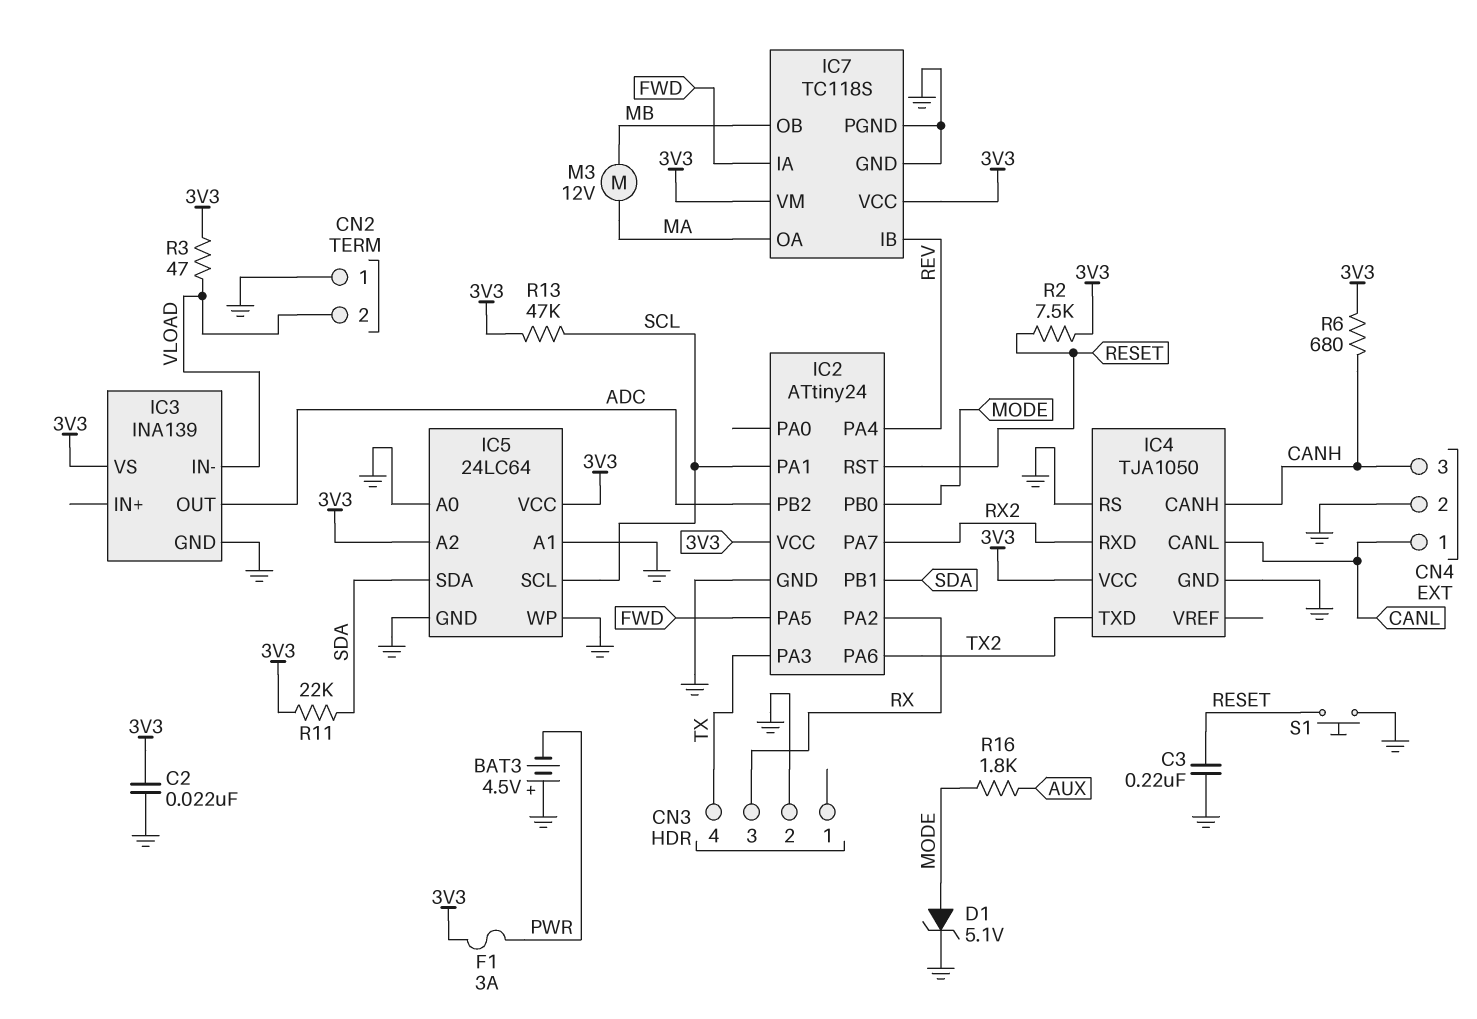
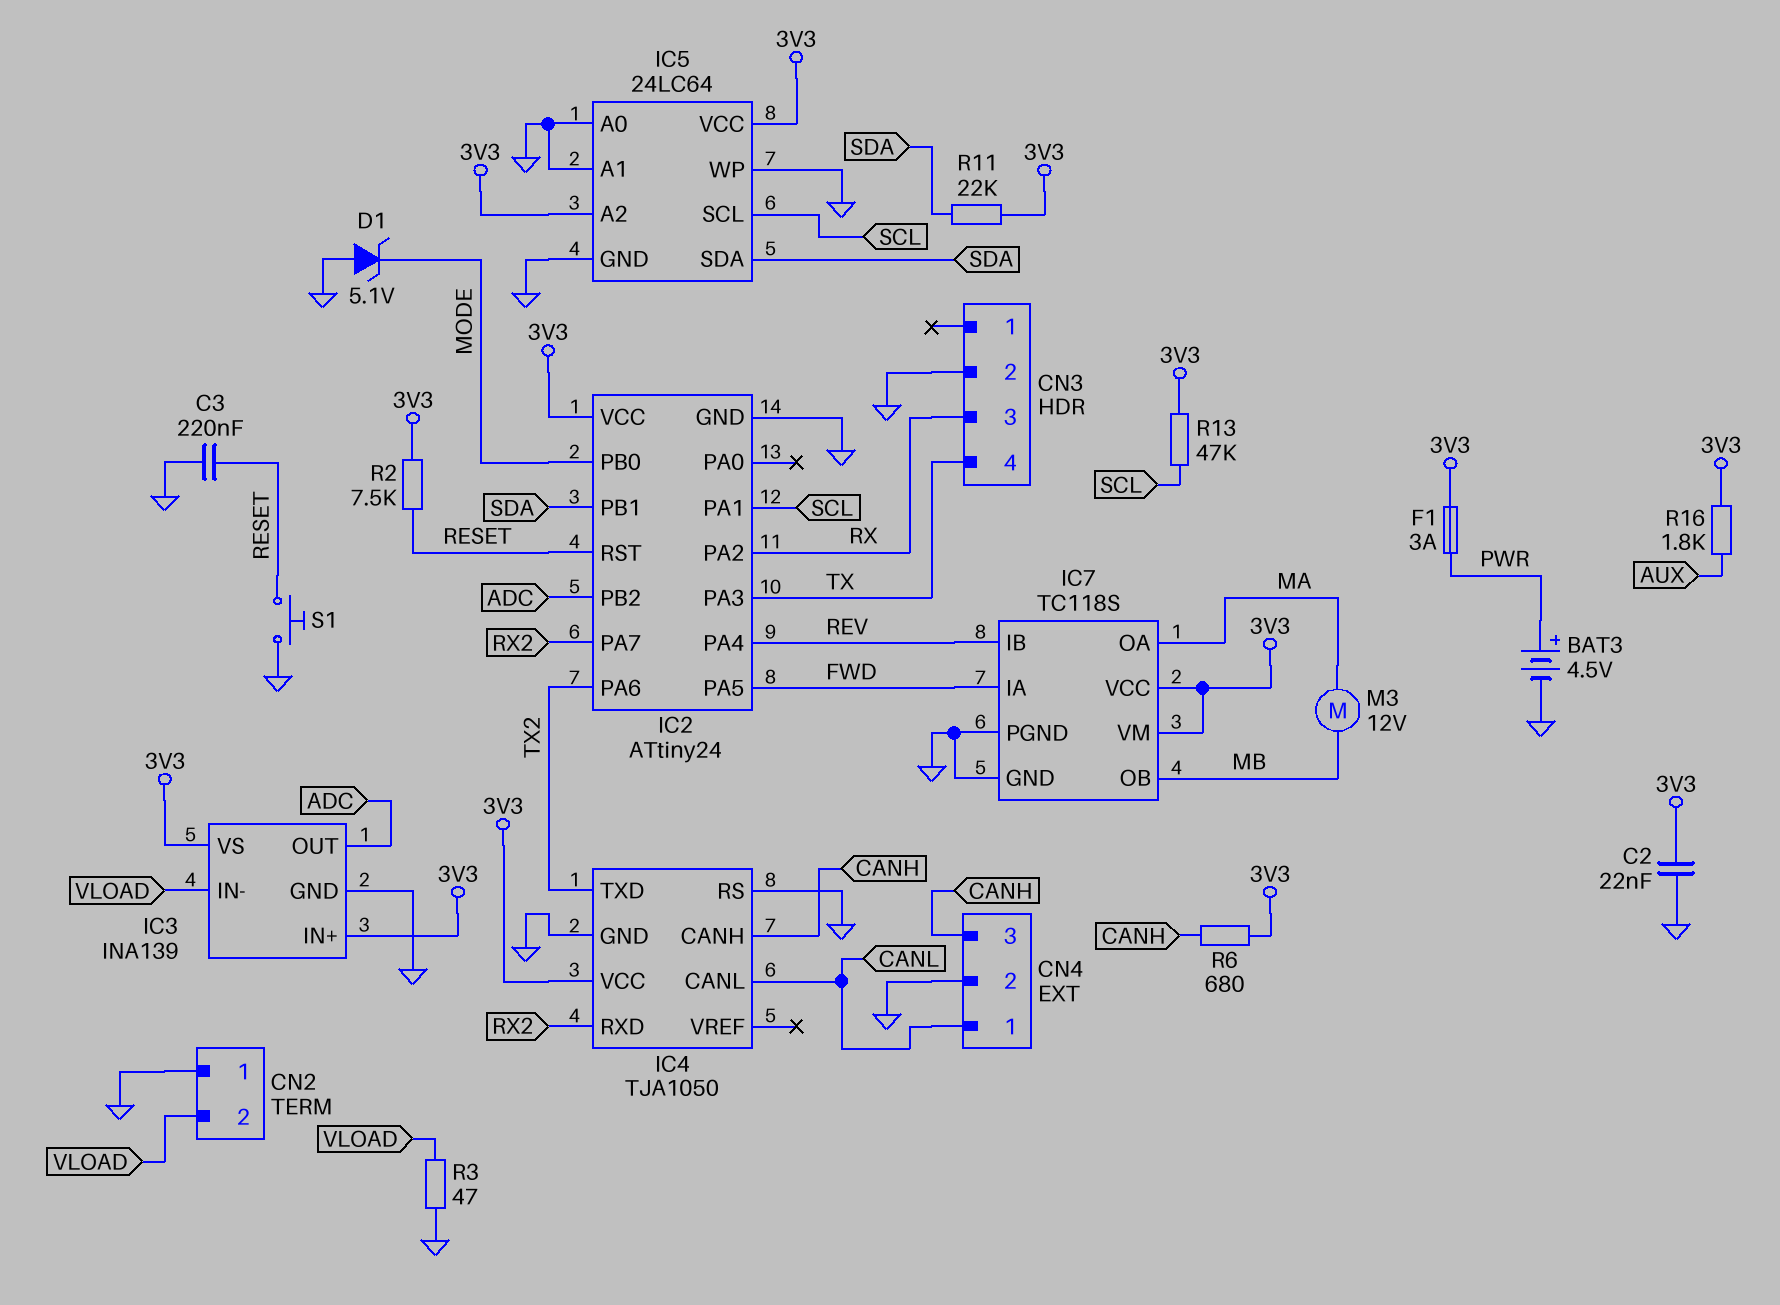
BAT3: 4.5V (plus GND, minus PWR) -> 4.5V (plus PWR, minus GND)
D1: zener 5.1V (A MODE, K GND) -> zener 5.1V (A GND, K MODE)
IC3 pin IN+: none -> 3V3
R3: 47 (3V3, VLOAD) -> 47 (GND, VLOAD)
R16: 1.8k (AUX, MODE) -> 1.8k (3V3, AUX)

